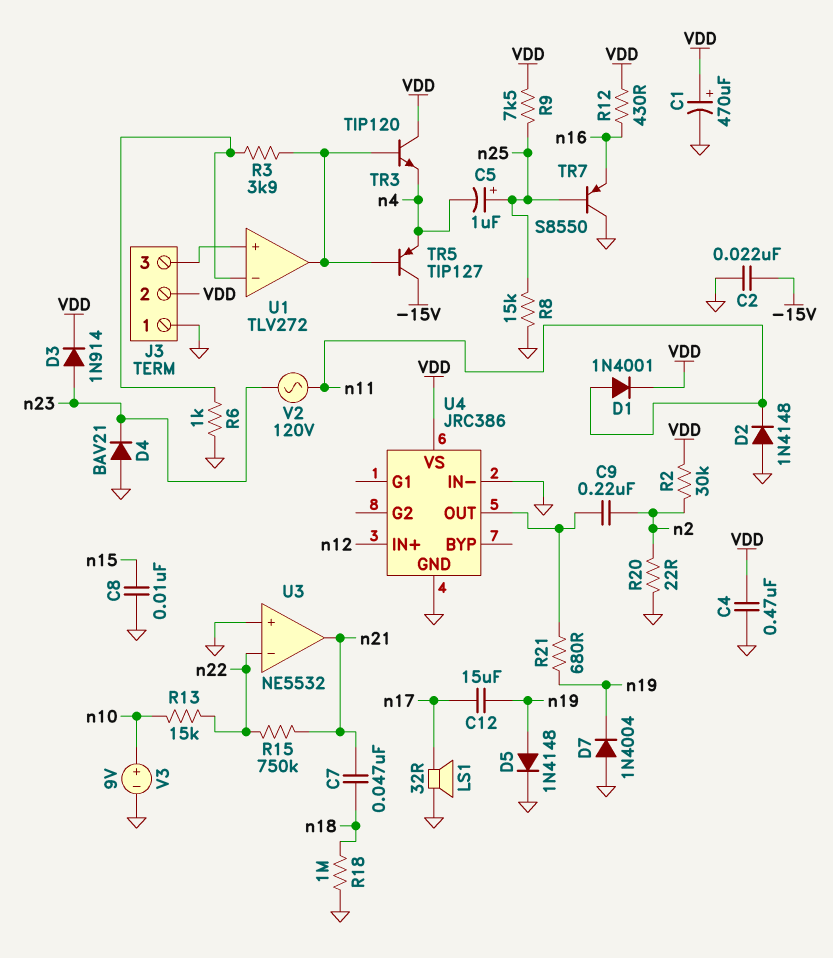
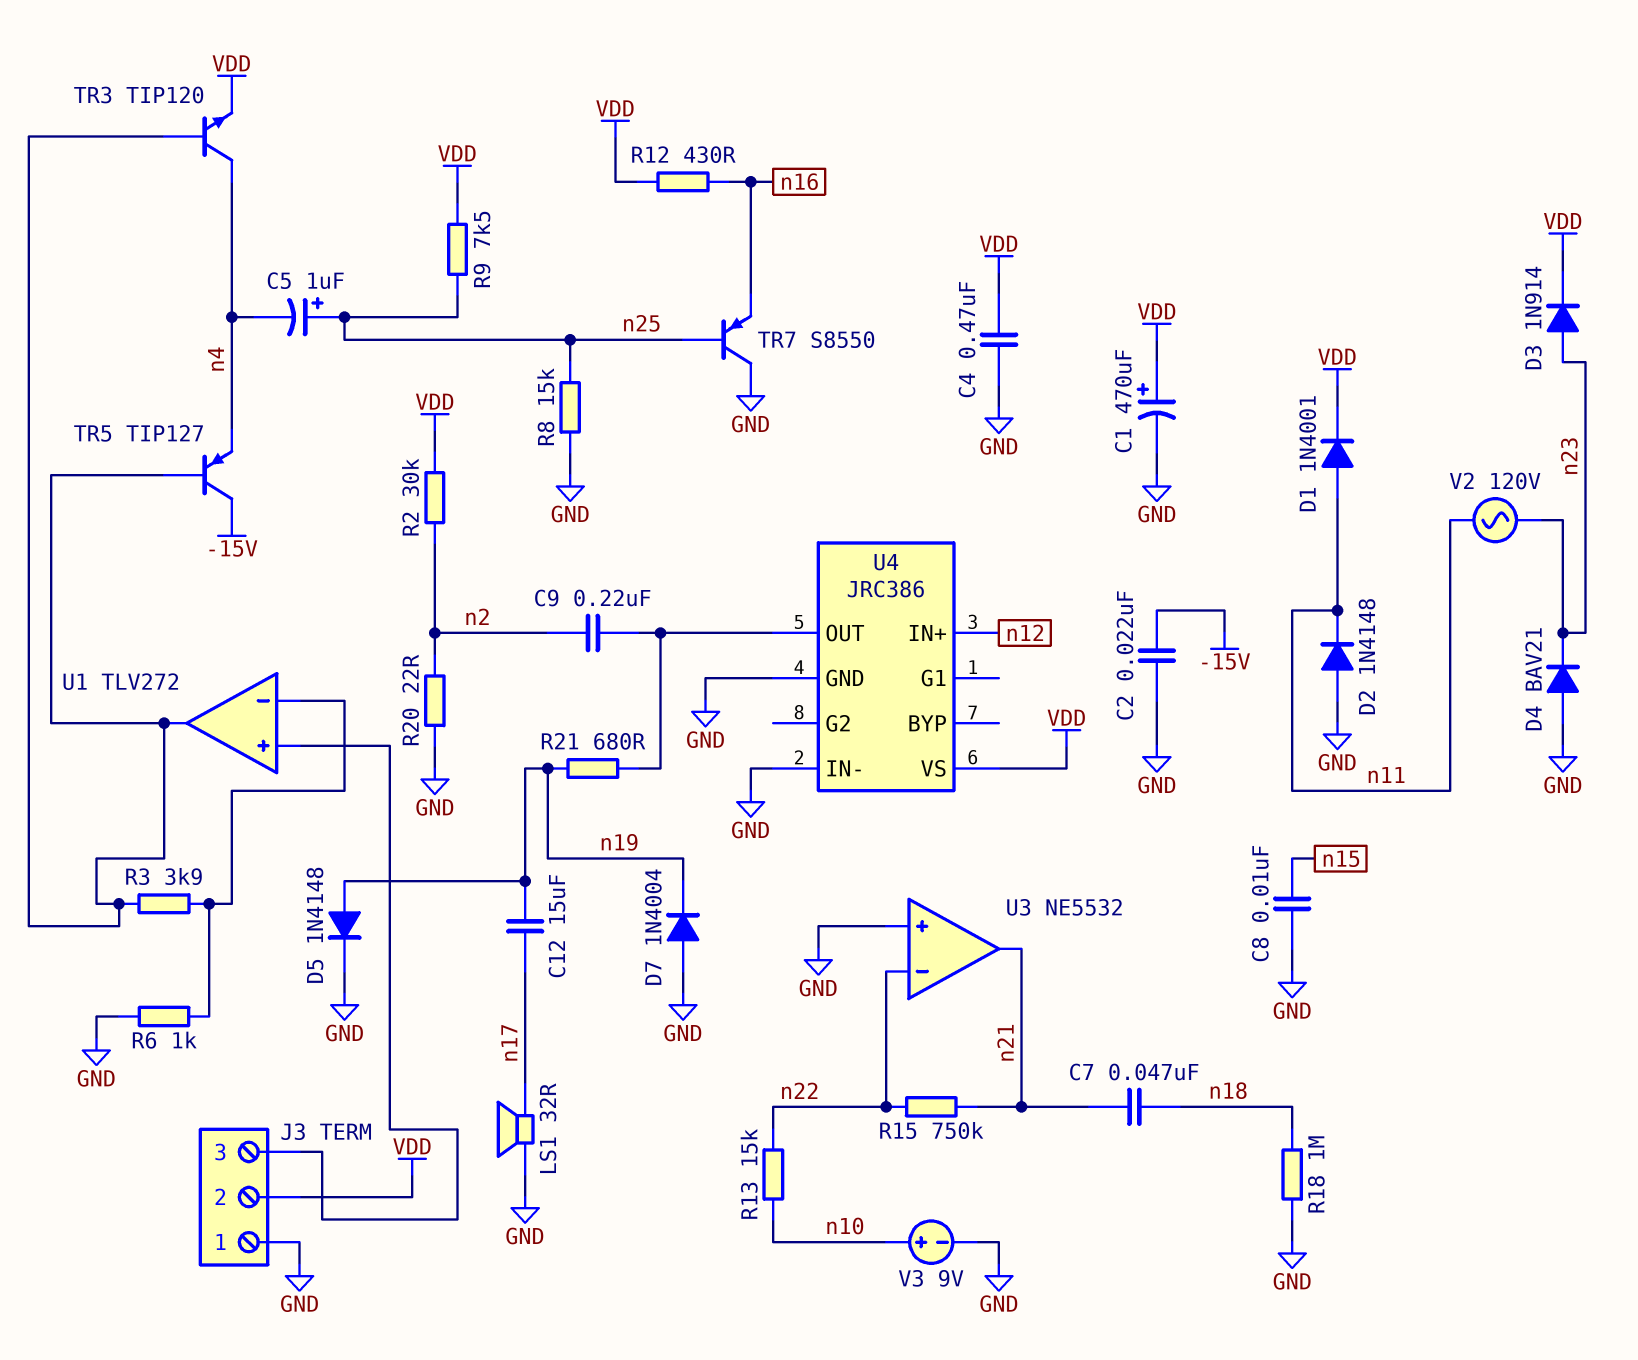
TR3: NPN TIP120 (B U1/out, C VDD, E n4) -> NPN TIP120 (B U1/out, C n4, E VDD)

